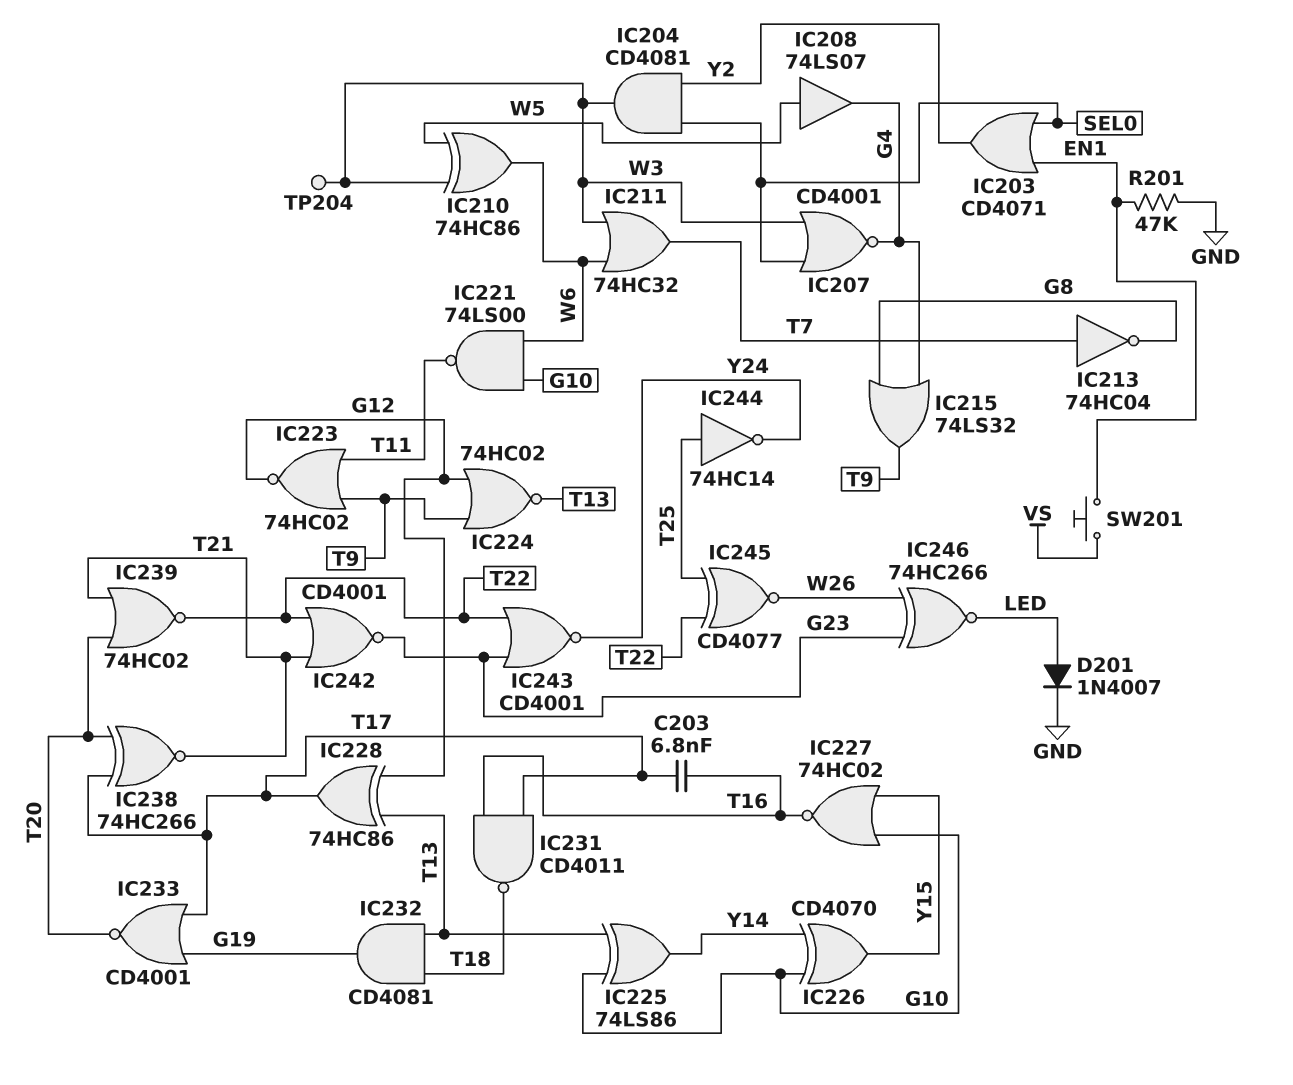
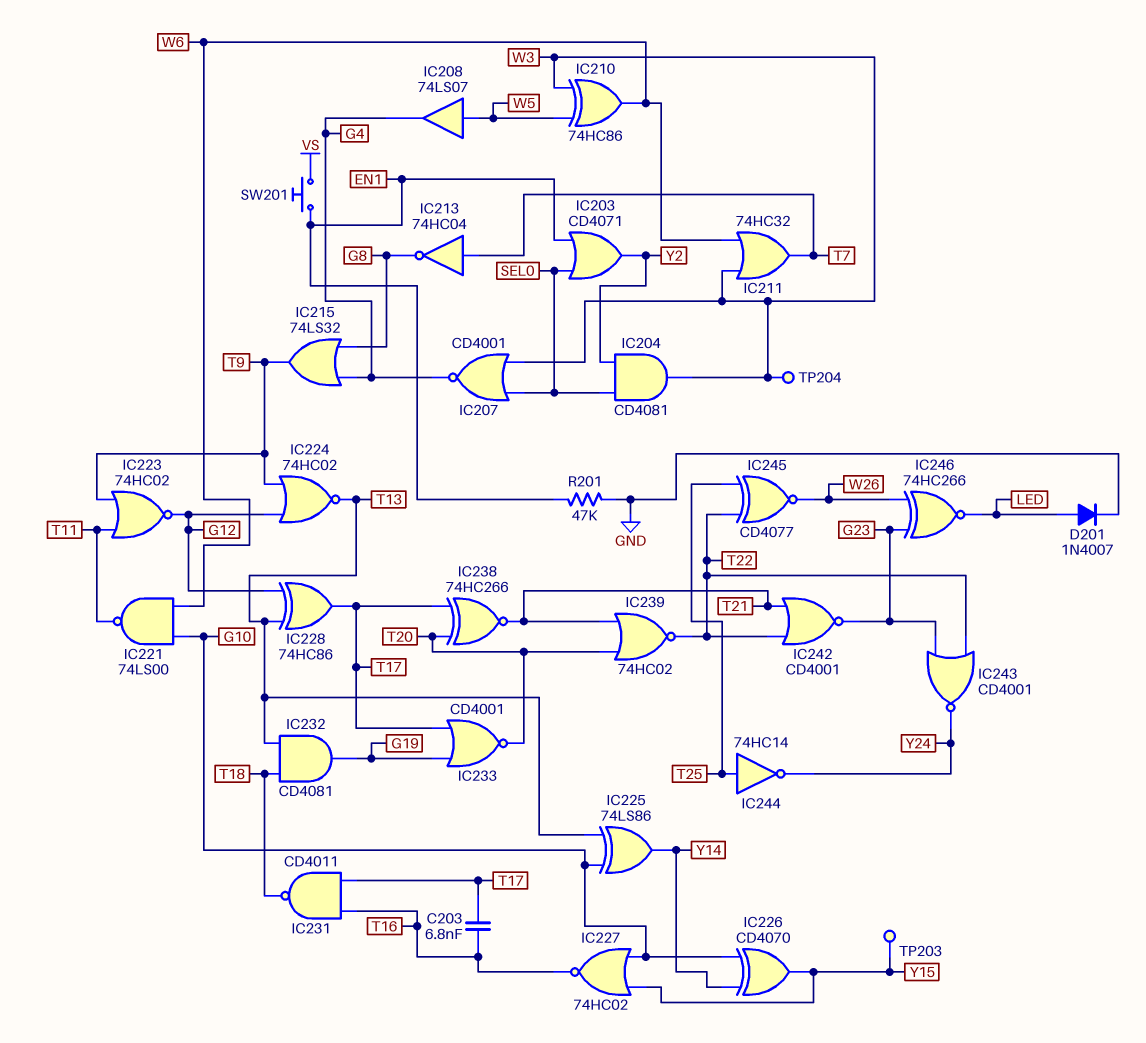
TP203: none -> test point (Y15)

